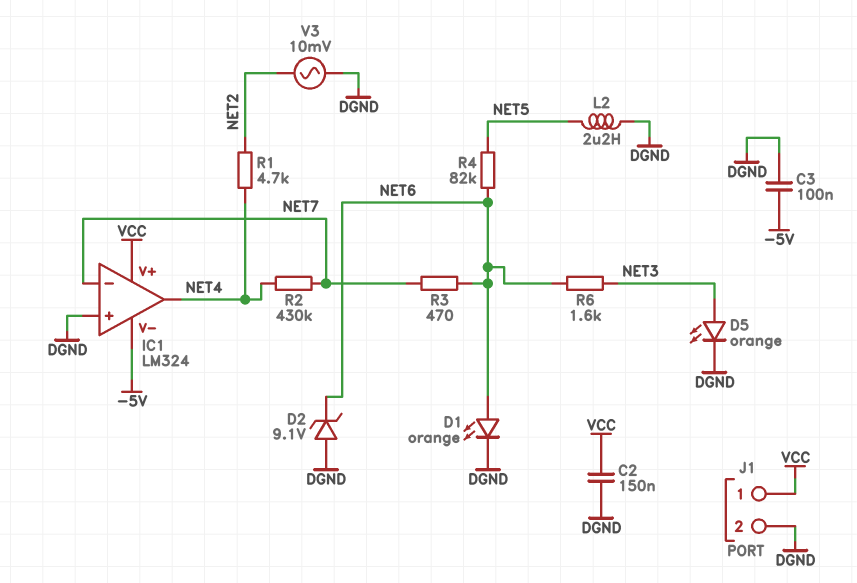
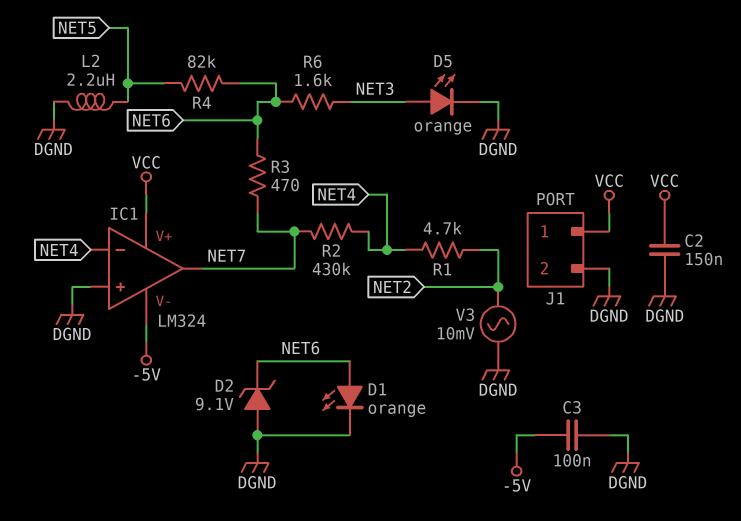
IC1 pin in-: NET7 -> NET4
IC1 pin out: NET4 -> NET7

